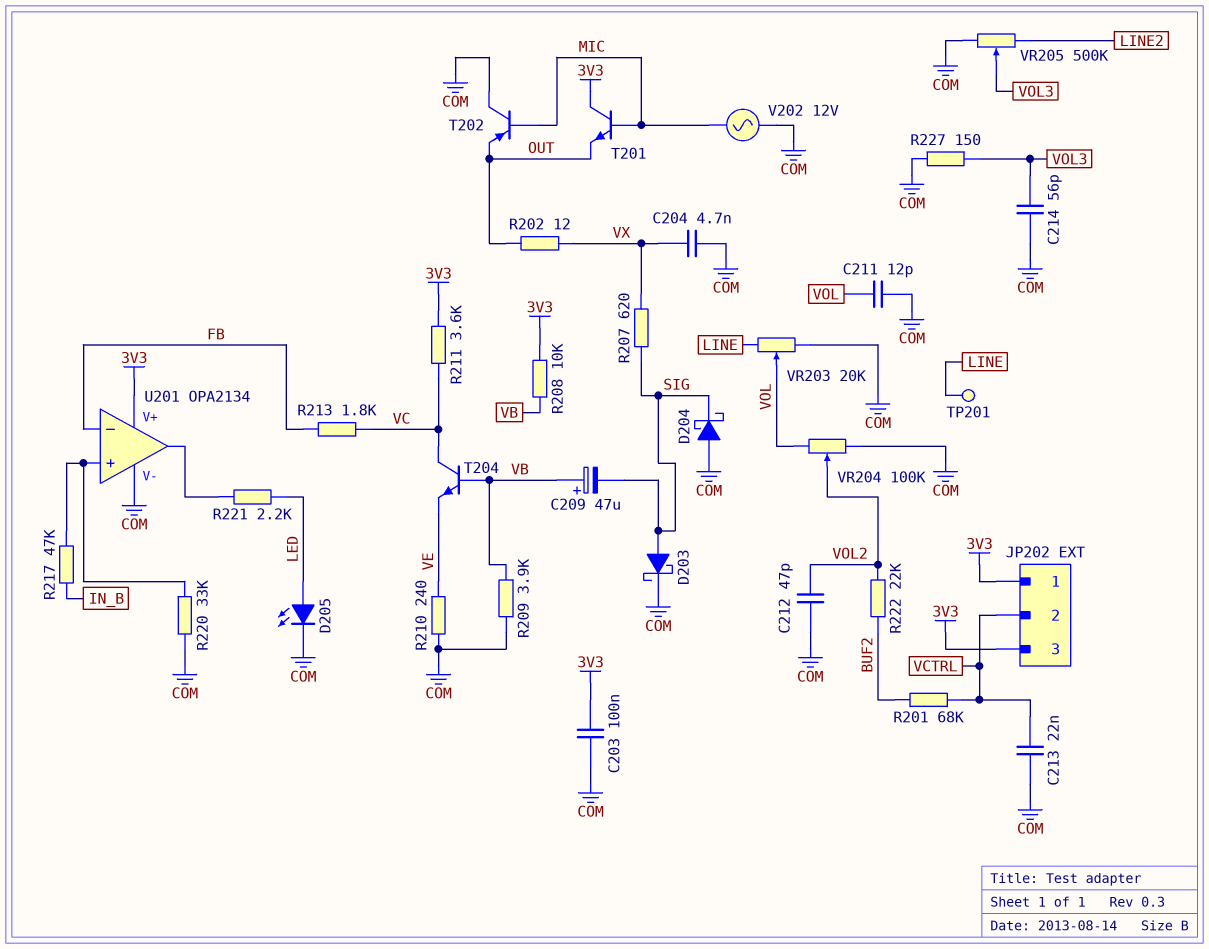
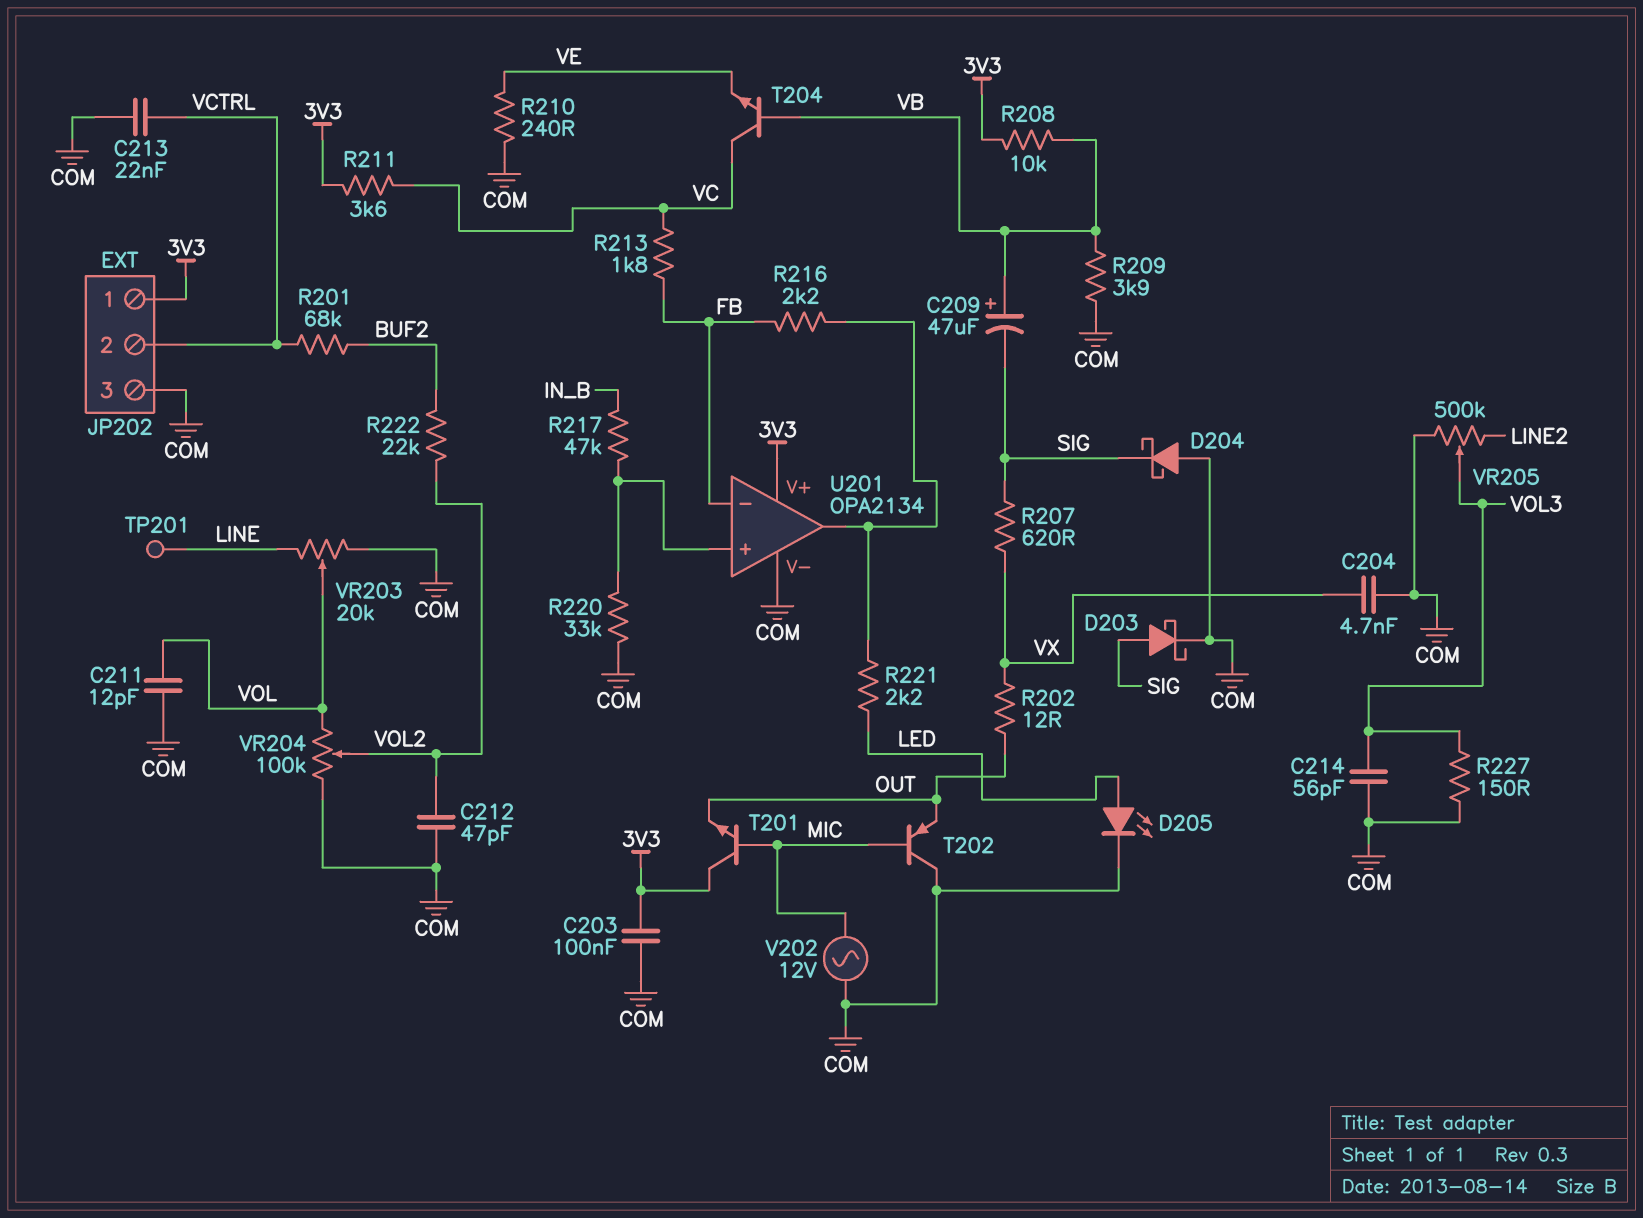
JP202 pin 3: 3V3 -> COM
R216: none -> 2.2k (FB, U201/out)

